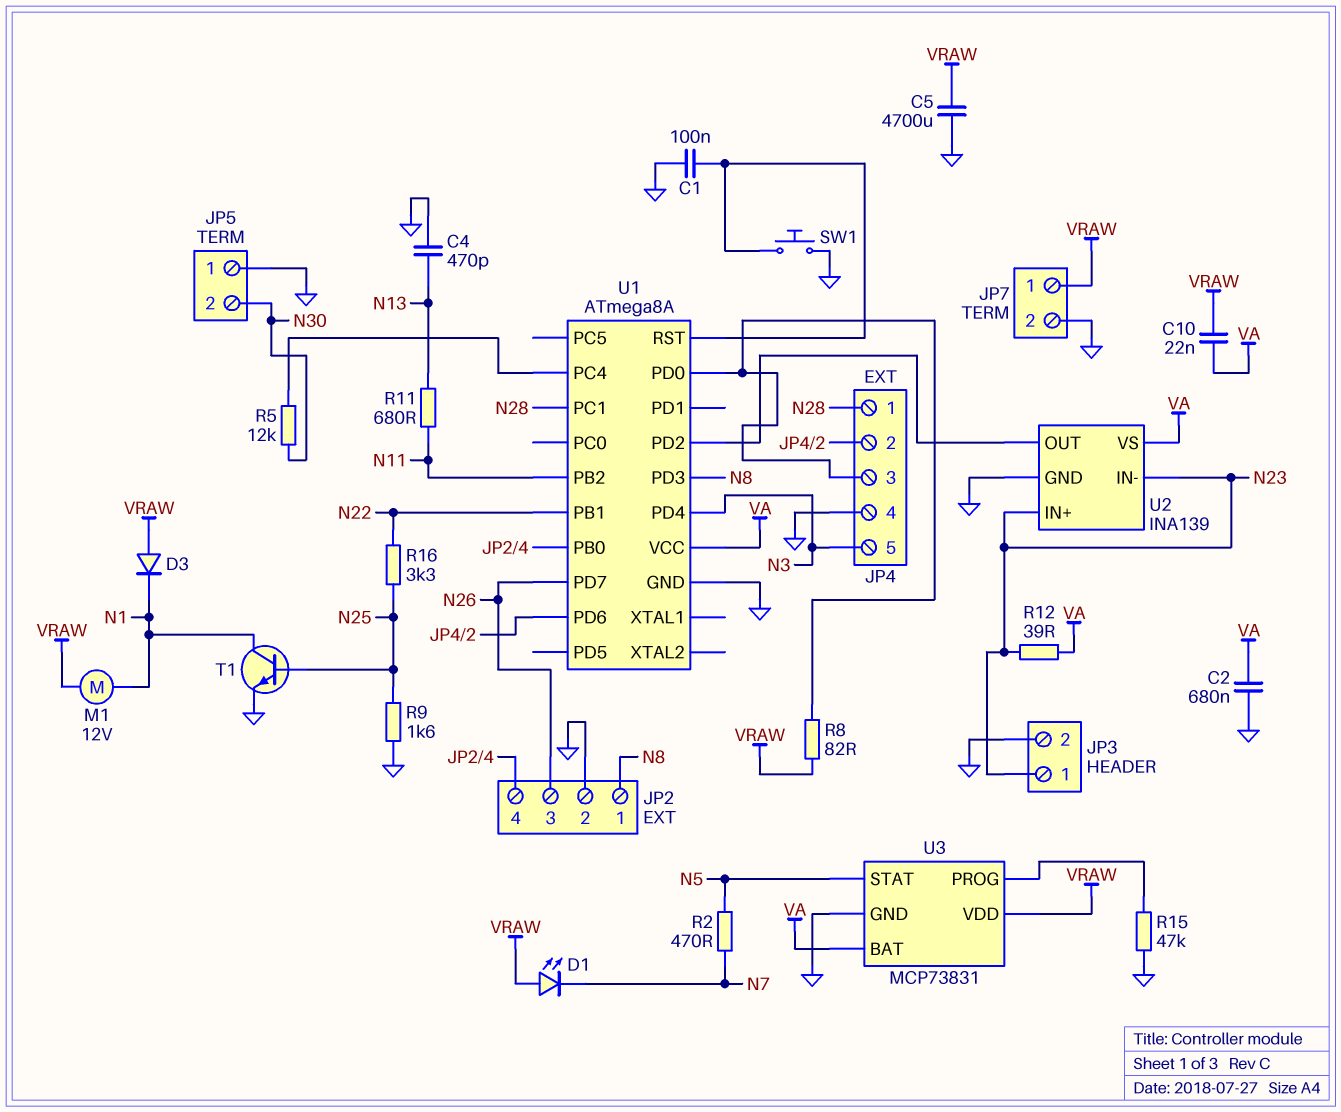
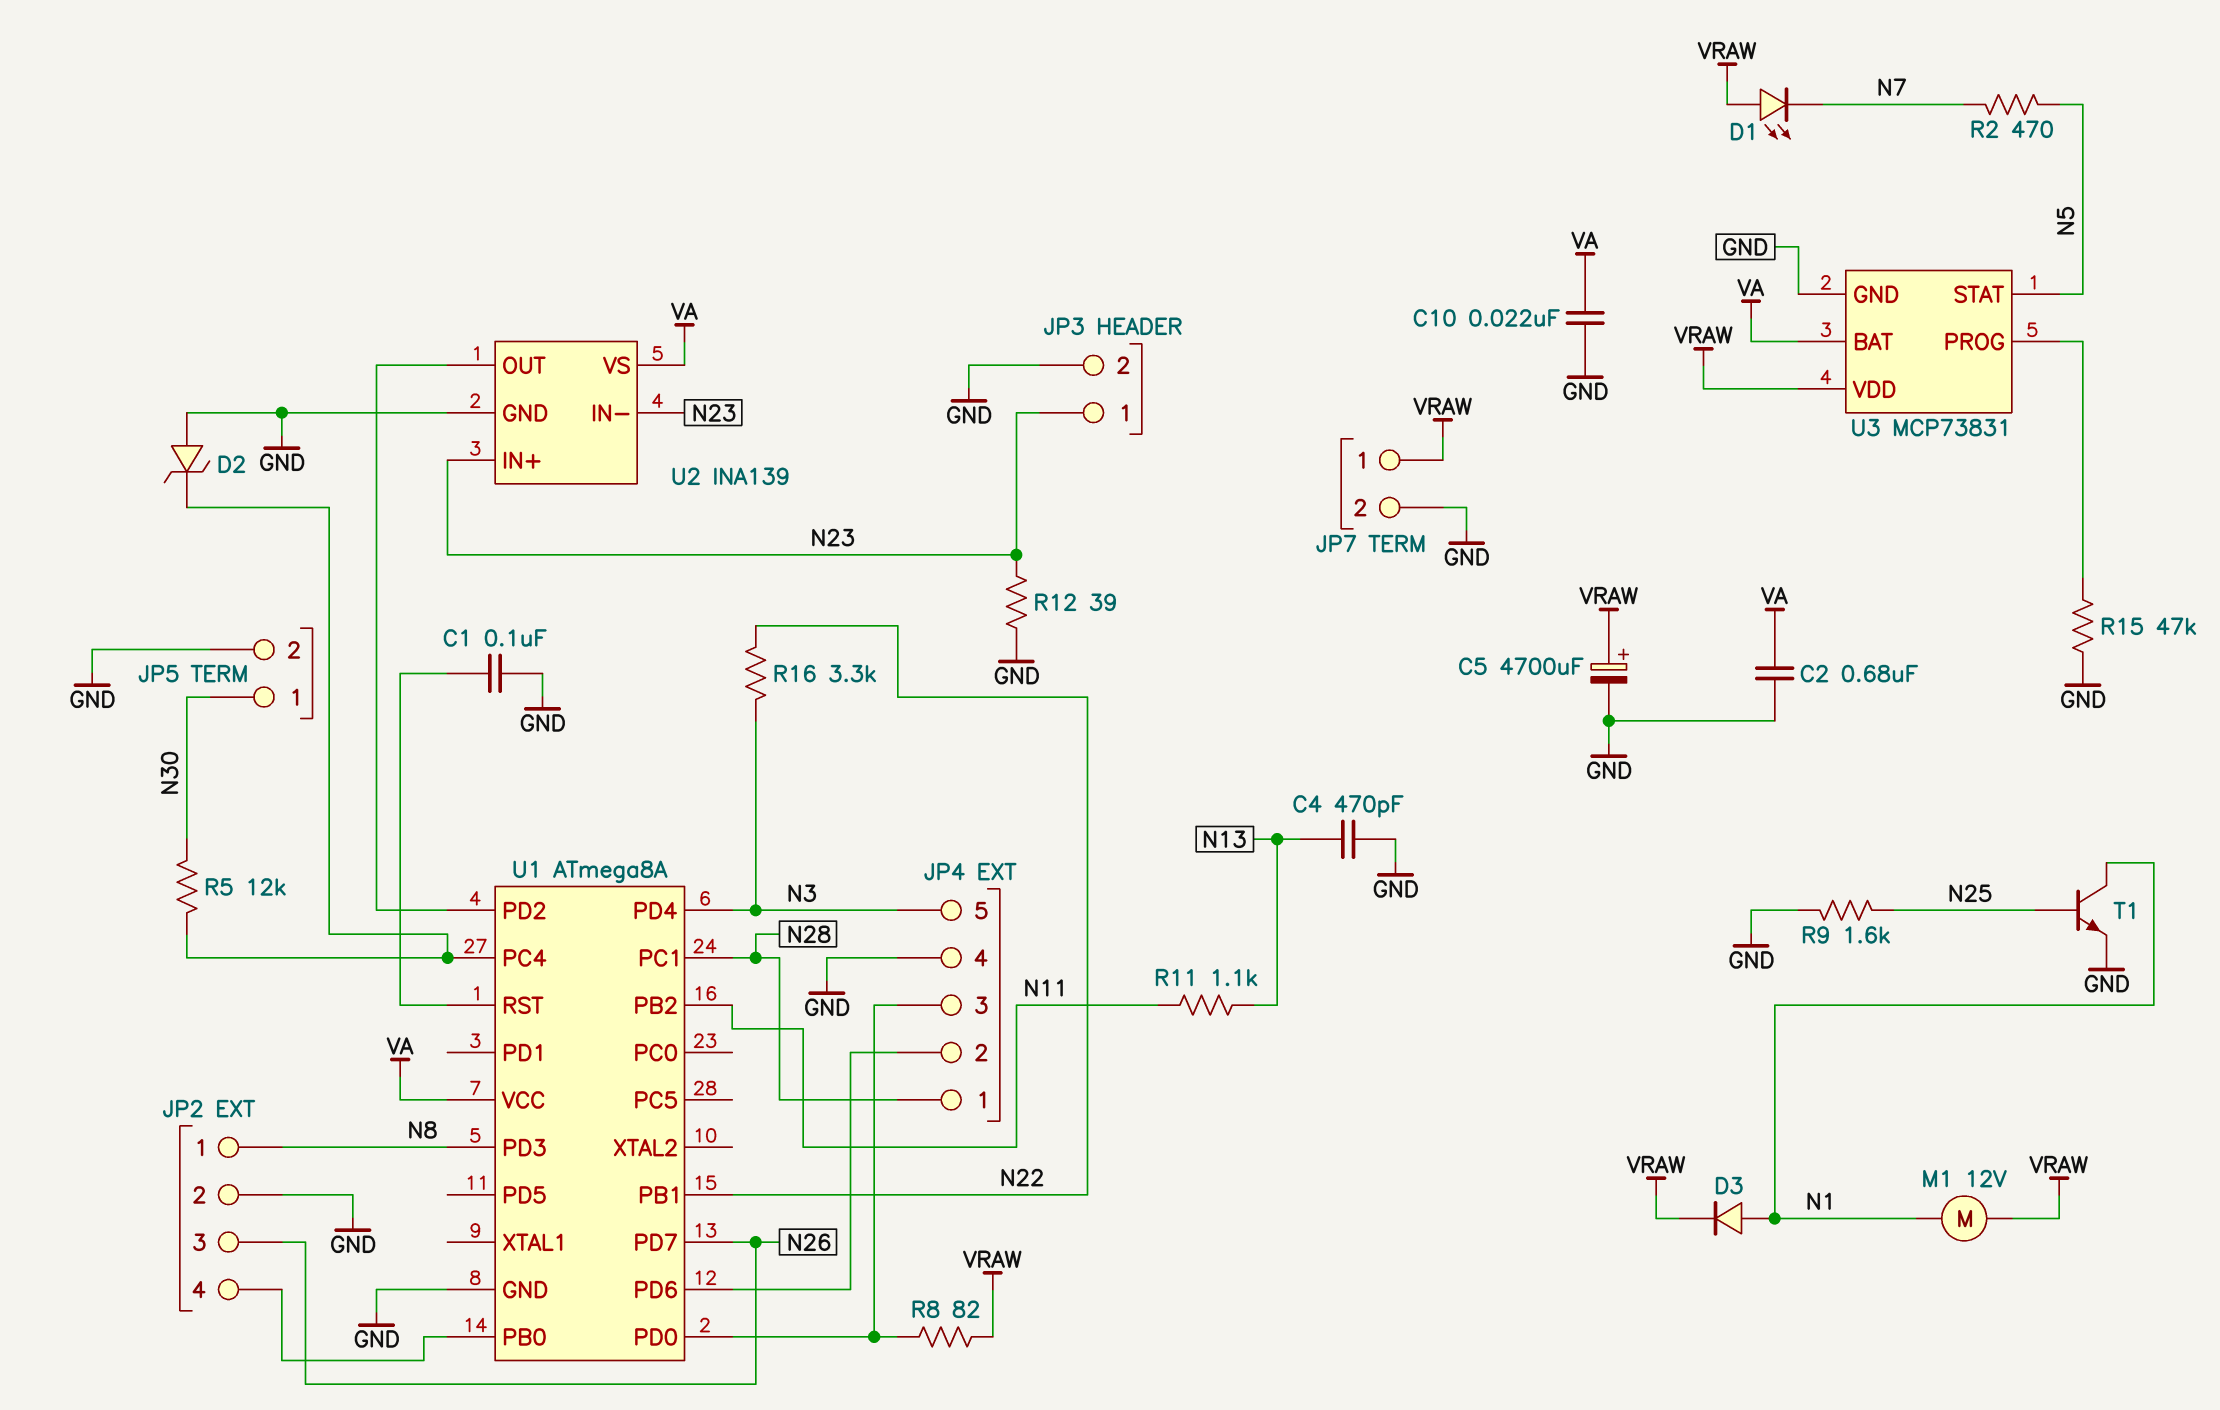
C5: 4700uF (GND, VRAW) -> 4700uF (plus VRAW, minus GND)
C10: 22nF (VA, VRAW) -> 22nF (GND, VA)
D2: none -> zener (A GND, K U1/PC4)
D3: diode (A VRAW, K N1) -> diode (A N1, K VRAW)
JP5 pin 1: GND -> N30
JP5 pin 2: N30 -> GND
R11: 680 (N11, N13) -> 1.1k (N11, N13)
R12: 39 (N23, VA) -> 39 (GND, N23)
R16: 3.3k (N22, N25) -> 3.3k (N3, N22)
SW1: button (GND, U1/RST) -> none

